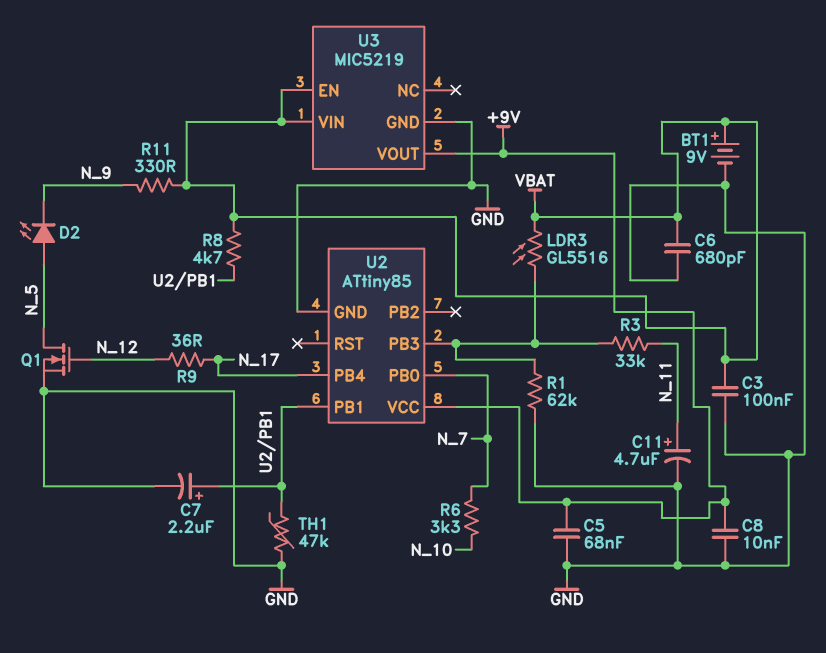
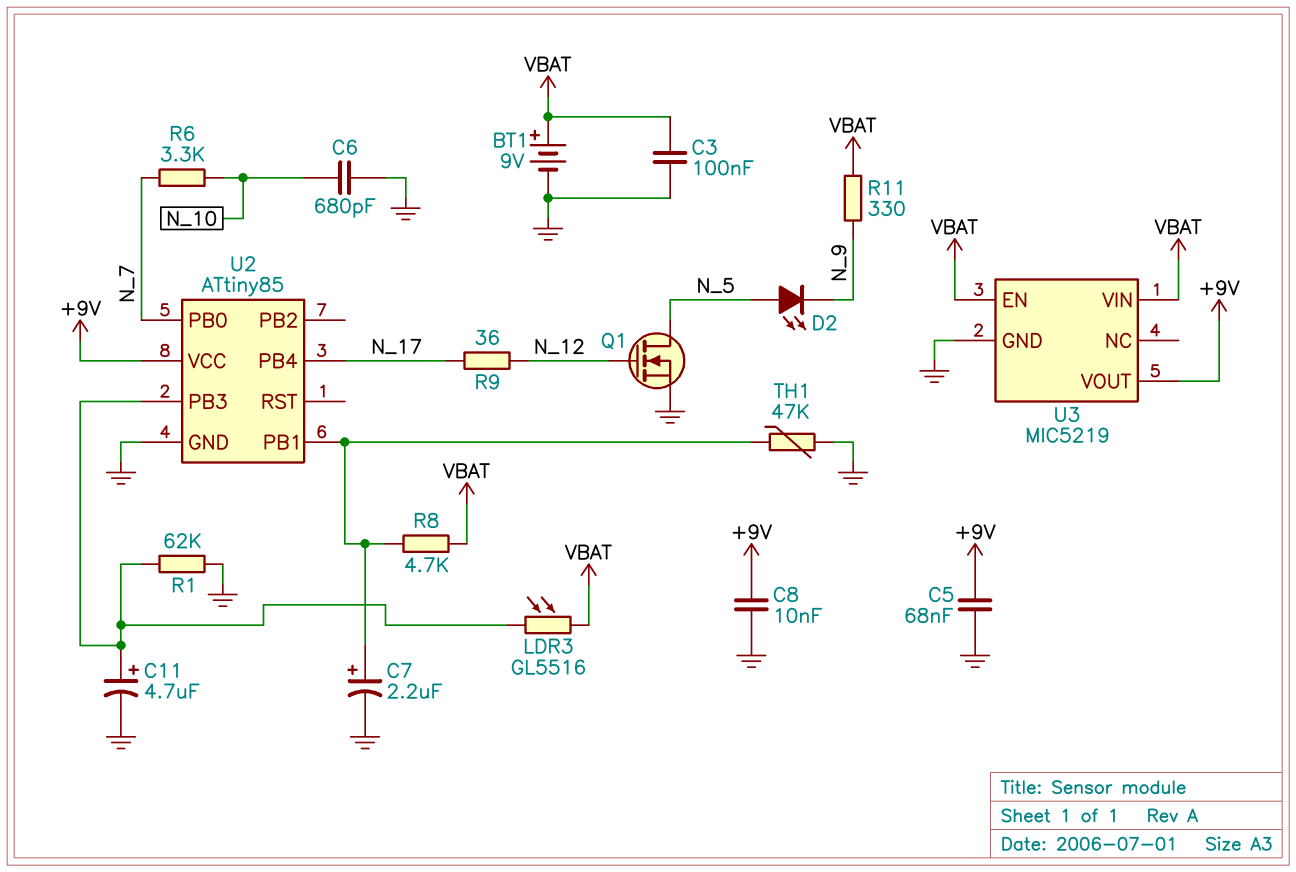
C6: 680pF (GND, VBAT) -> 680pF (GND, N_10)
C11: 4.7uF (plus N_11, minus GND) -> 4.7uF (plus U2/PB3, minus GND)
R3: 33k (N_11, U2/PB3) -> none

